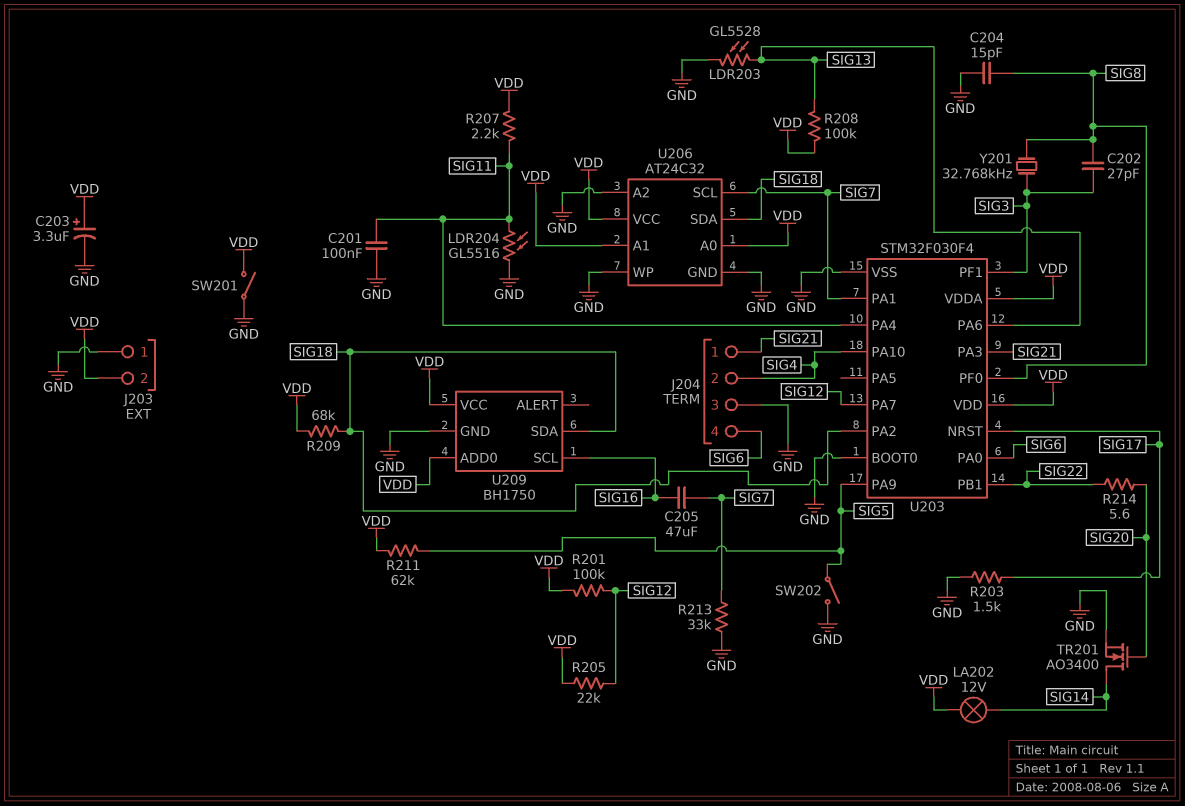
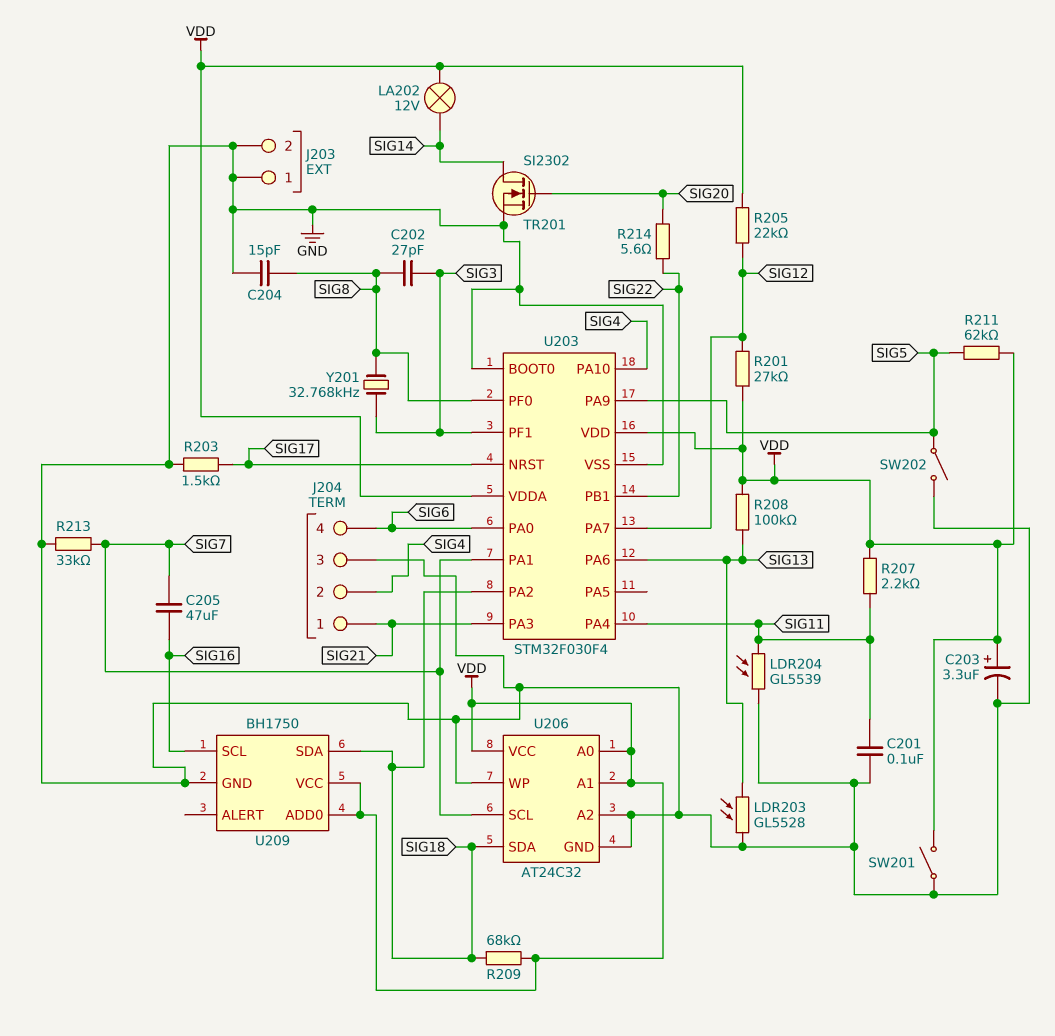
J203 pin 2: VDD -> GND
LDR204: GL5516 (GND, SIG11) -> GL5539 (GND, SIG11)
R201: 100k (SIG12, VDD) -> 27k (SIG12, VDD)
TR201: NMOS AO3400 (G SIG20, D SIG14, S GND) -> NMOS SI2302 (G SIG20, D SIG14, S GND)

